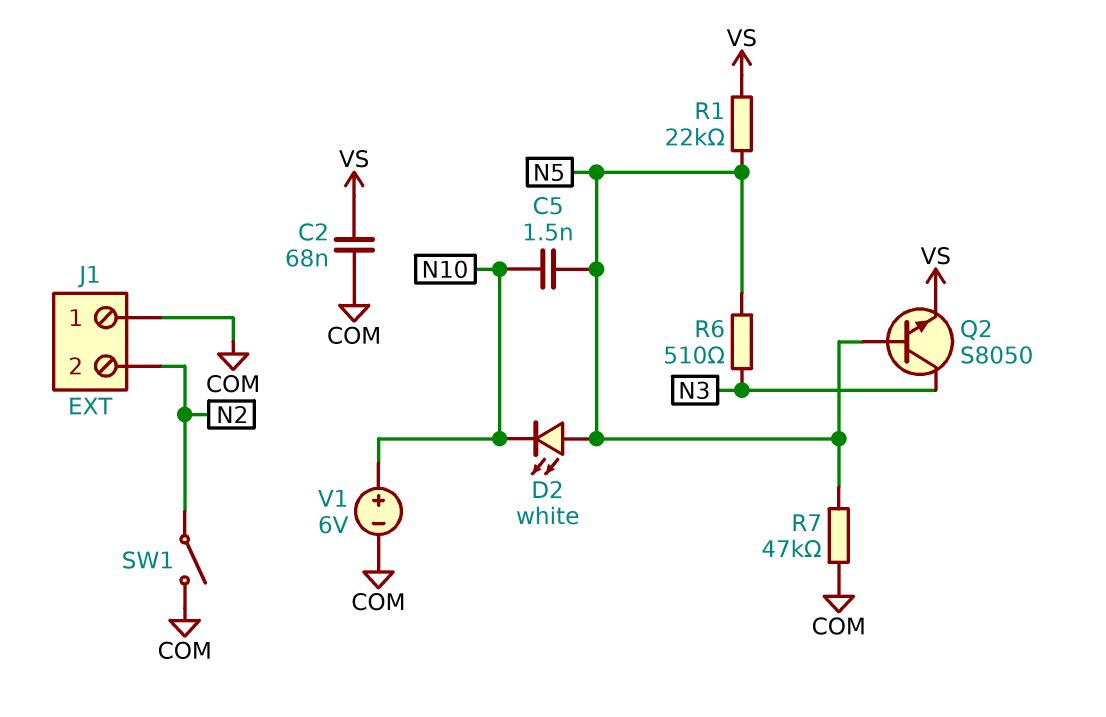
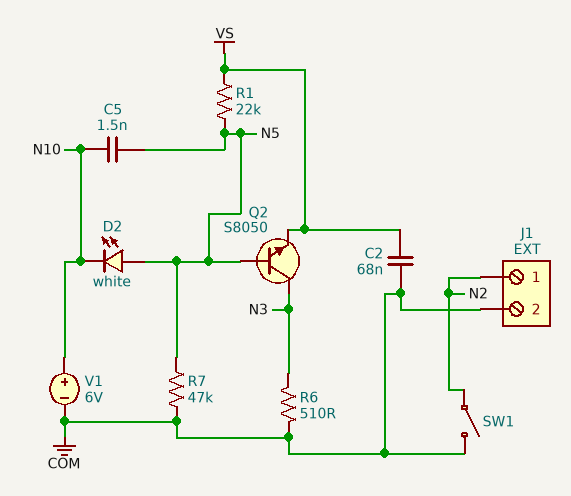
J1 pin 1: COM -> N2
J1 pin 2: N2 -> COM
R6: 510 (N3, N5) -> 510 (COM, N3)

